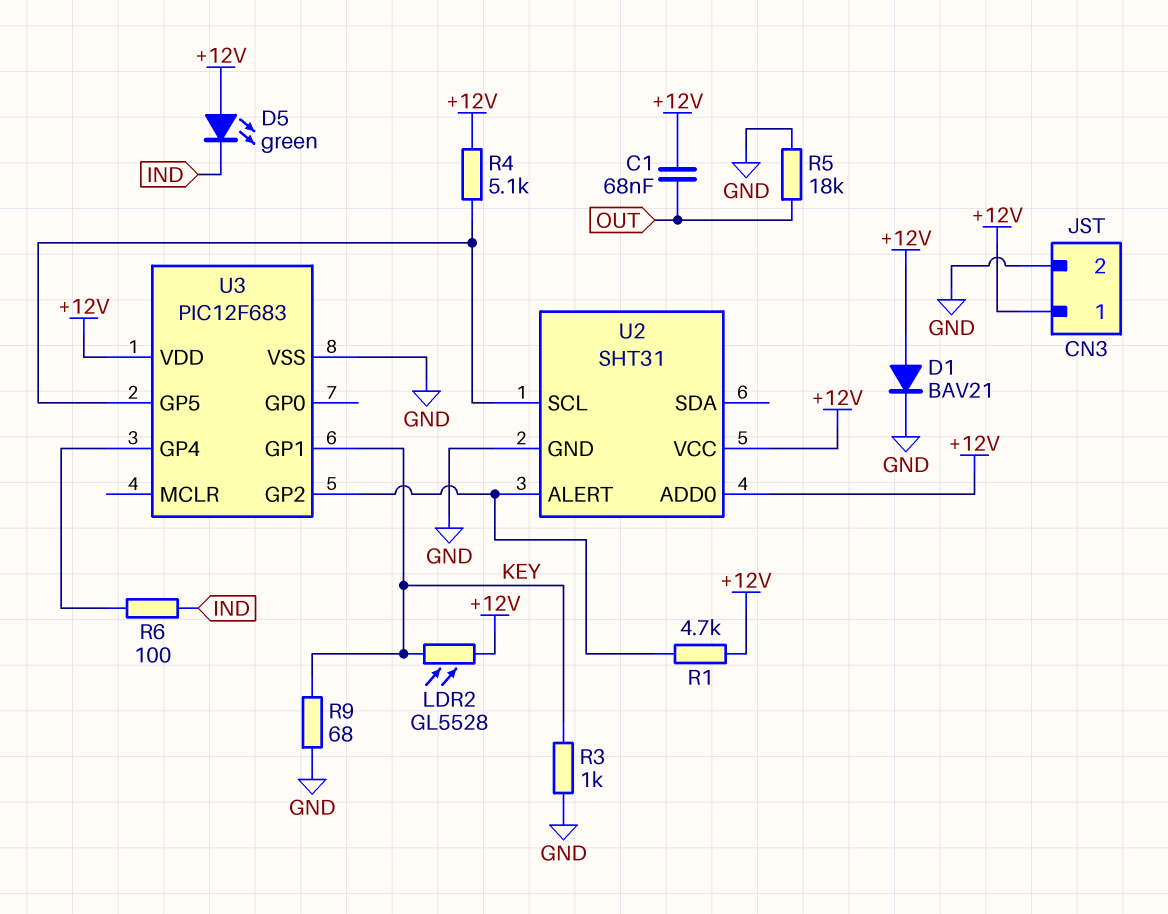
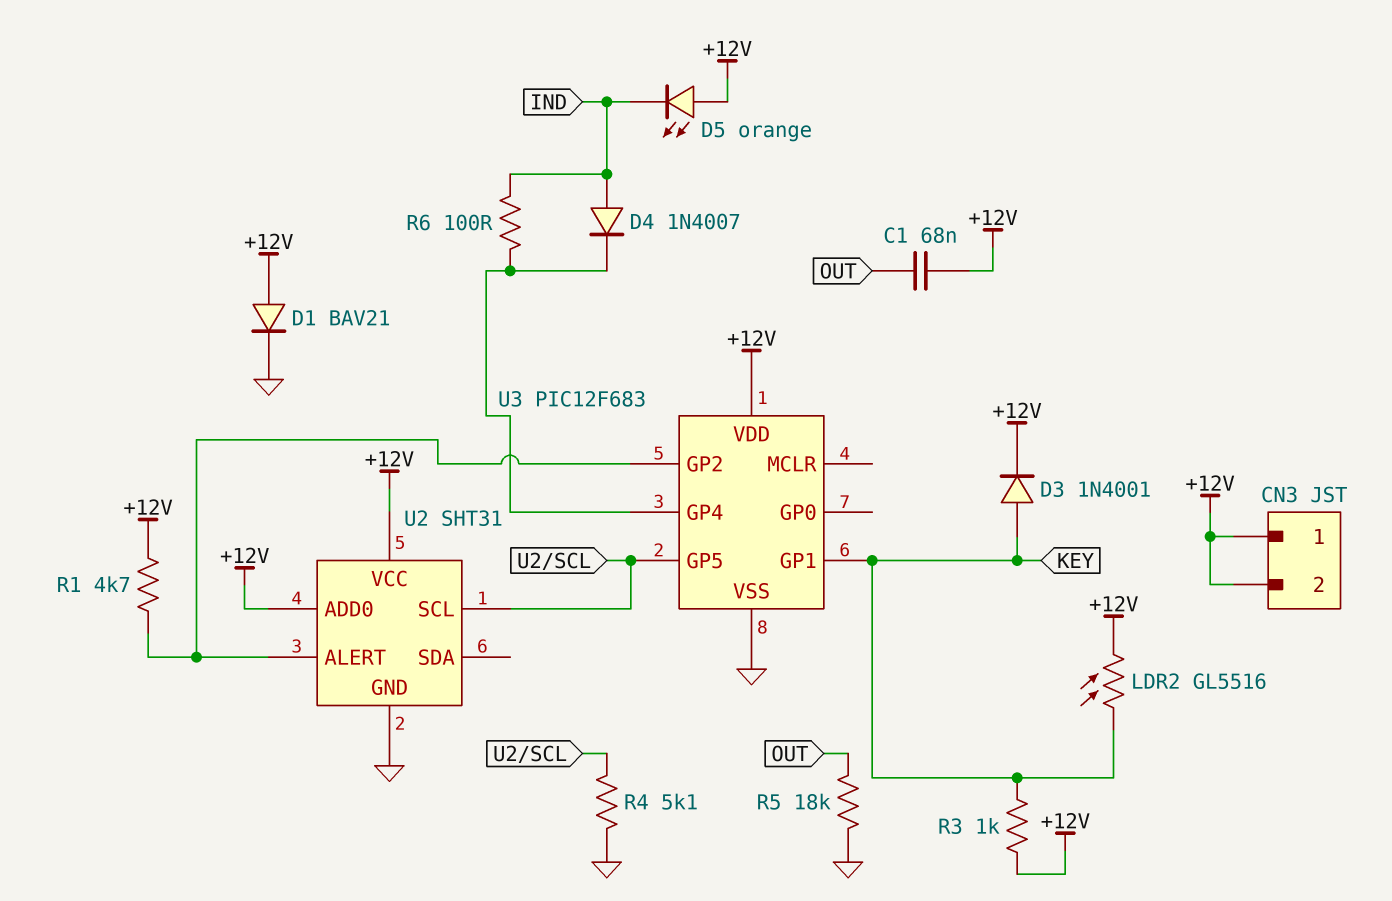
CN3 pin 2: GND -> +12V
D3: none -> diode 1N4001 (A KEY, K +12V)
D4: none -> diode 1N4007 (A IND, K U3/GP4)
D5: LED green (A +12V, K IND) -> LED orange (A +12V, K IND)
LDR2: GL5528 (+12V, KEY) -> GL5516 (+12V, KEY)
R3: 1k (GND, KEY) -> 1k (+12V, KEY)
R4: 5.1k (+12V, U2/SCL) -> 5.1k (GND, U2/SCL)
R9: 68 (GND, KEY) -> none

